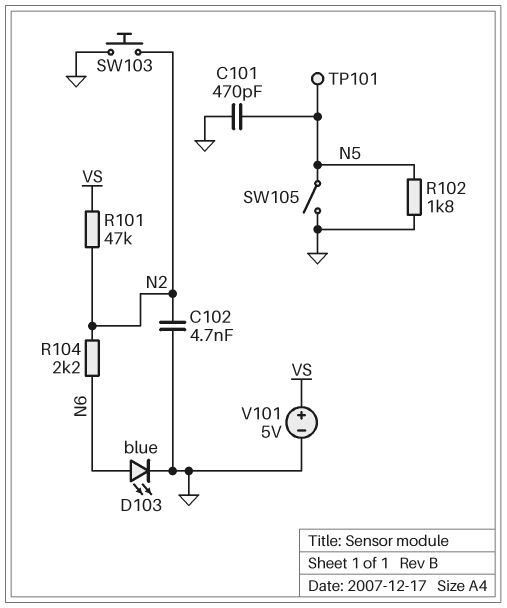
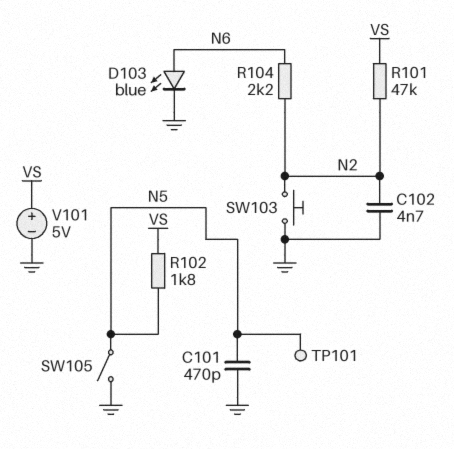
R102: 1.8k (GND, N5) -> 1.8k (N5, VS)

